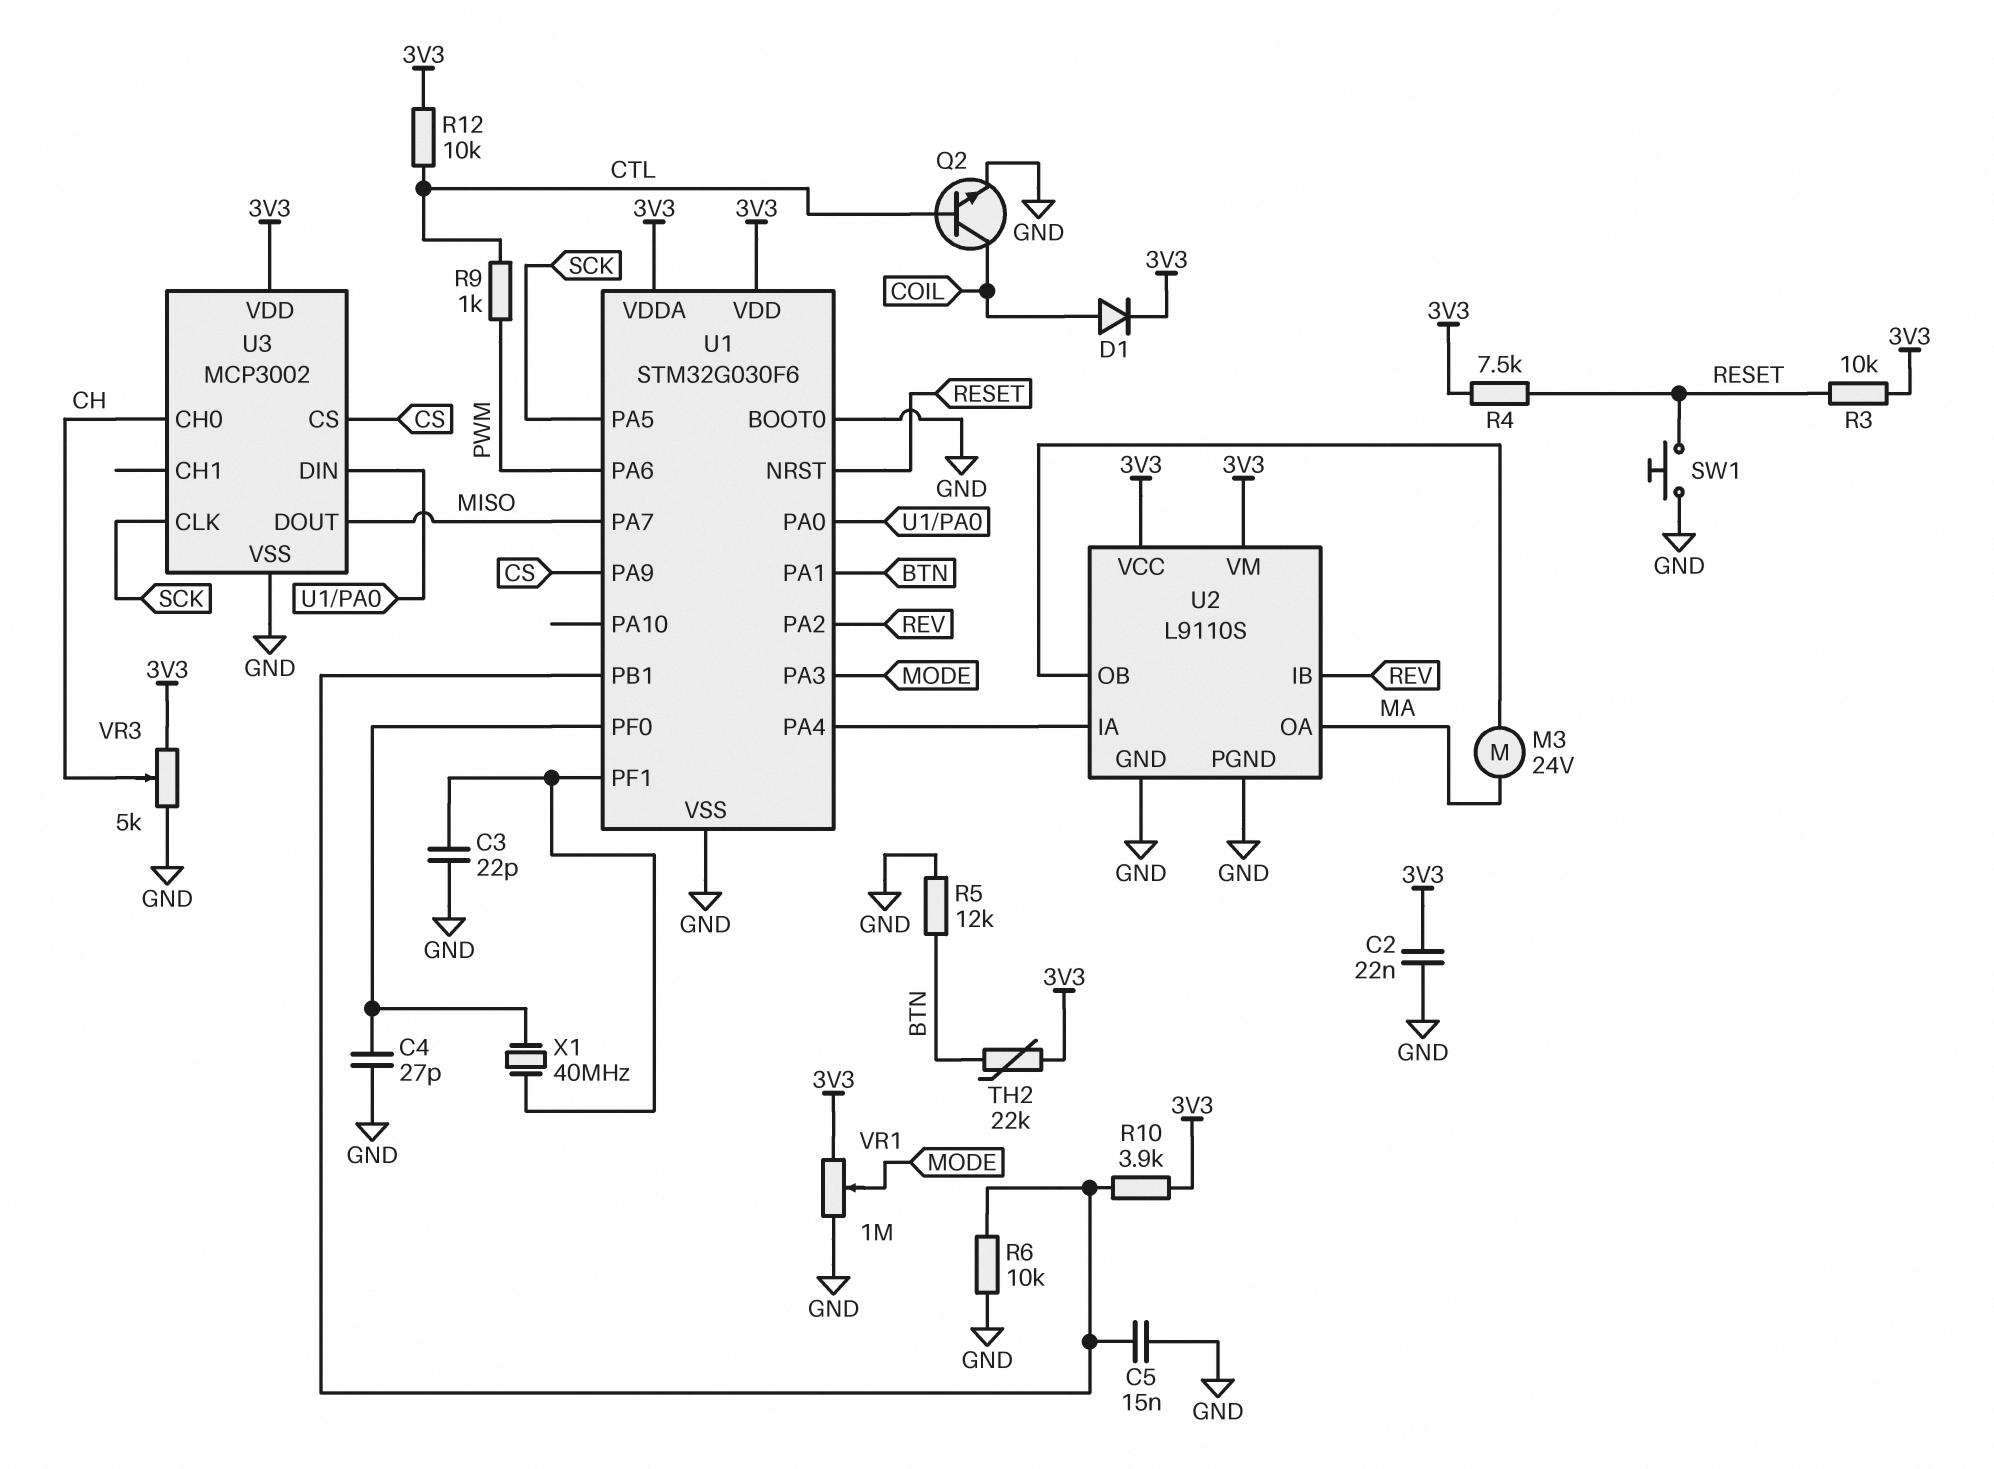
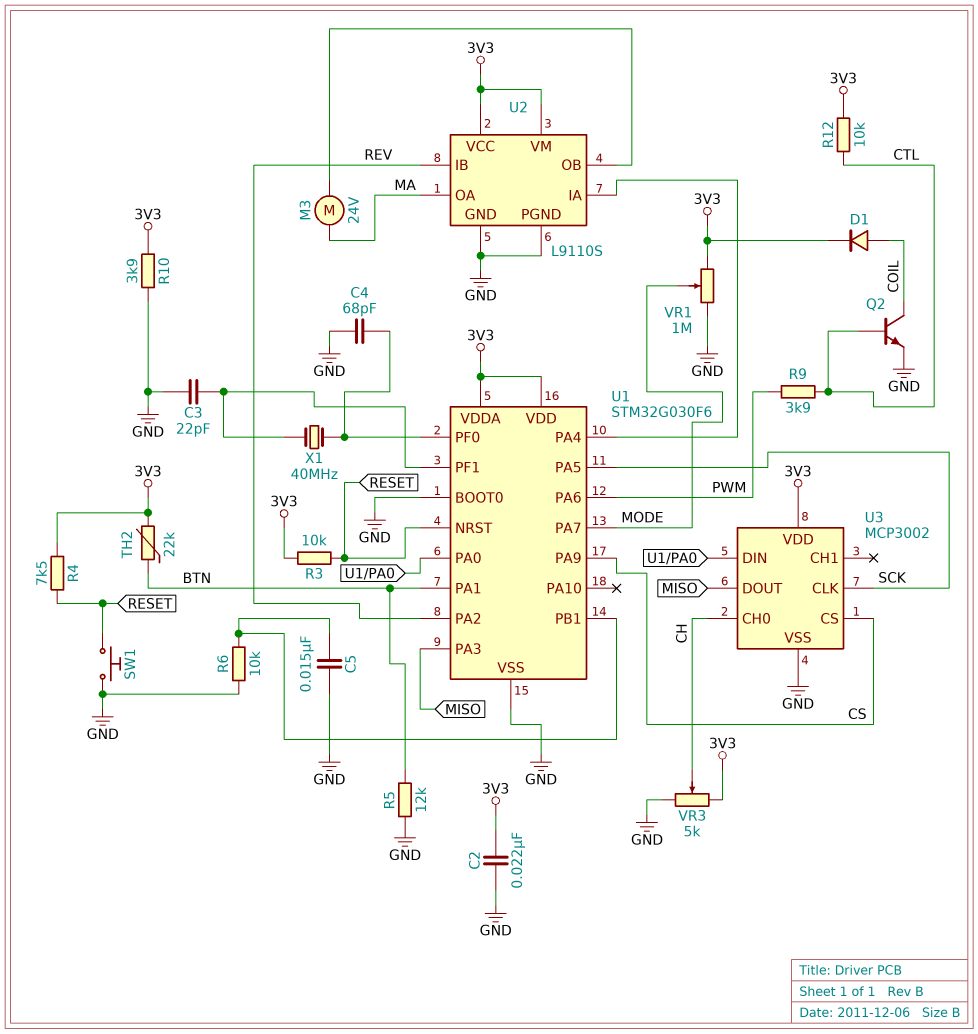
C4: 27pF (GND, U1/PF0) -> 68pF (GND, U1/PF0)
R9: 1k (CTL, PWM) -> 3.9k (CTL, PWM)
R10: 3.9k (3V3, U1/PB1) -> 3.9k (3V3, GND)
U1 pin PA3: MODE -> MISO
U1 pin PA7: MISO -> MODE

